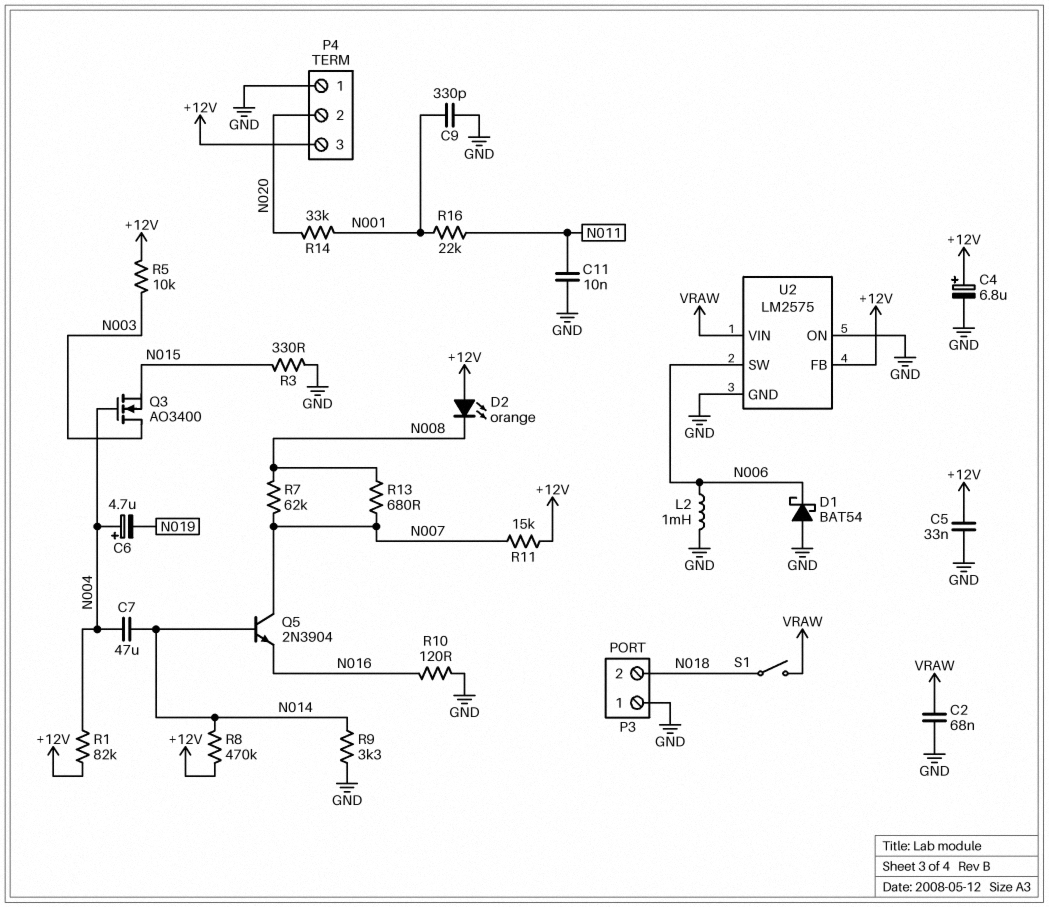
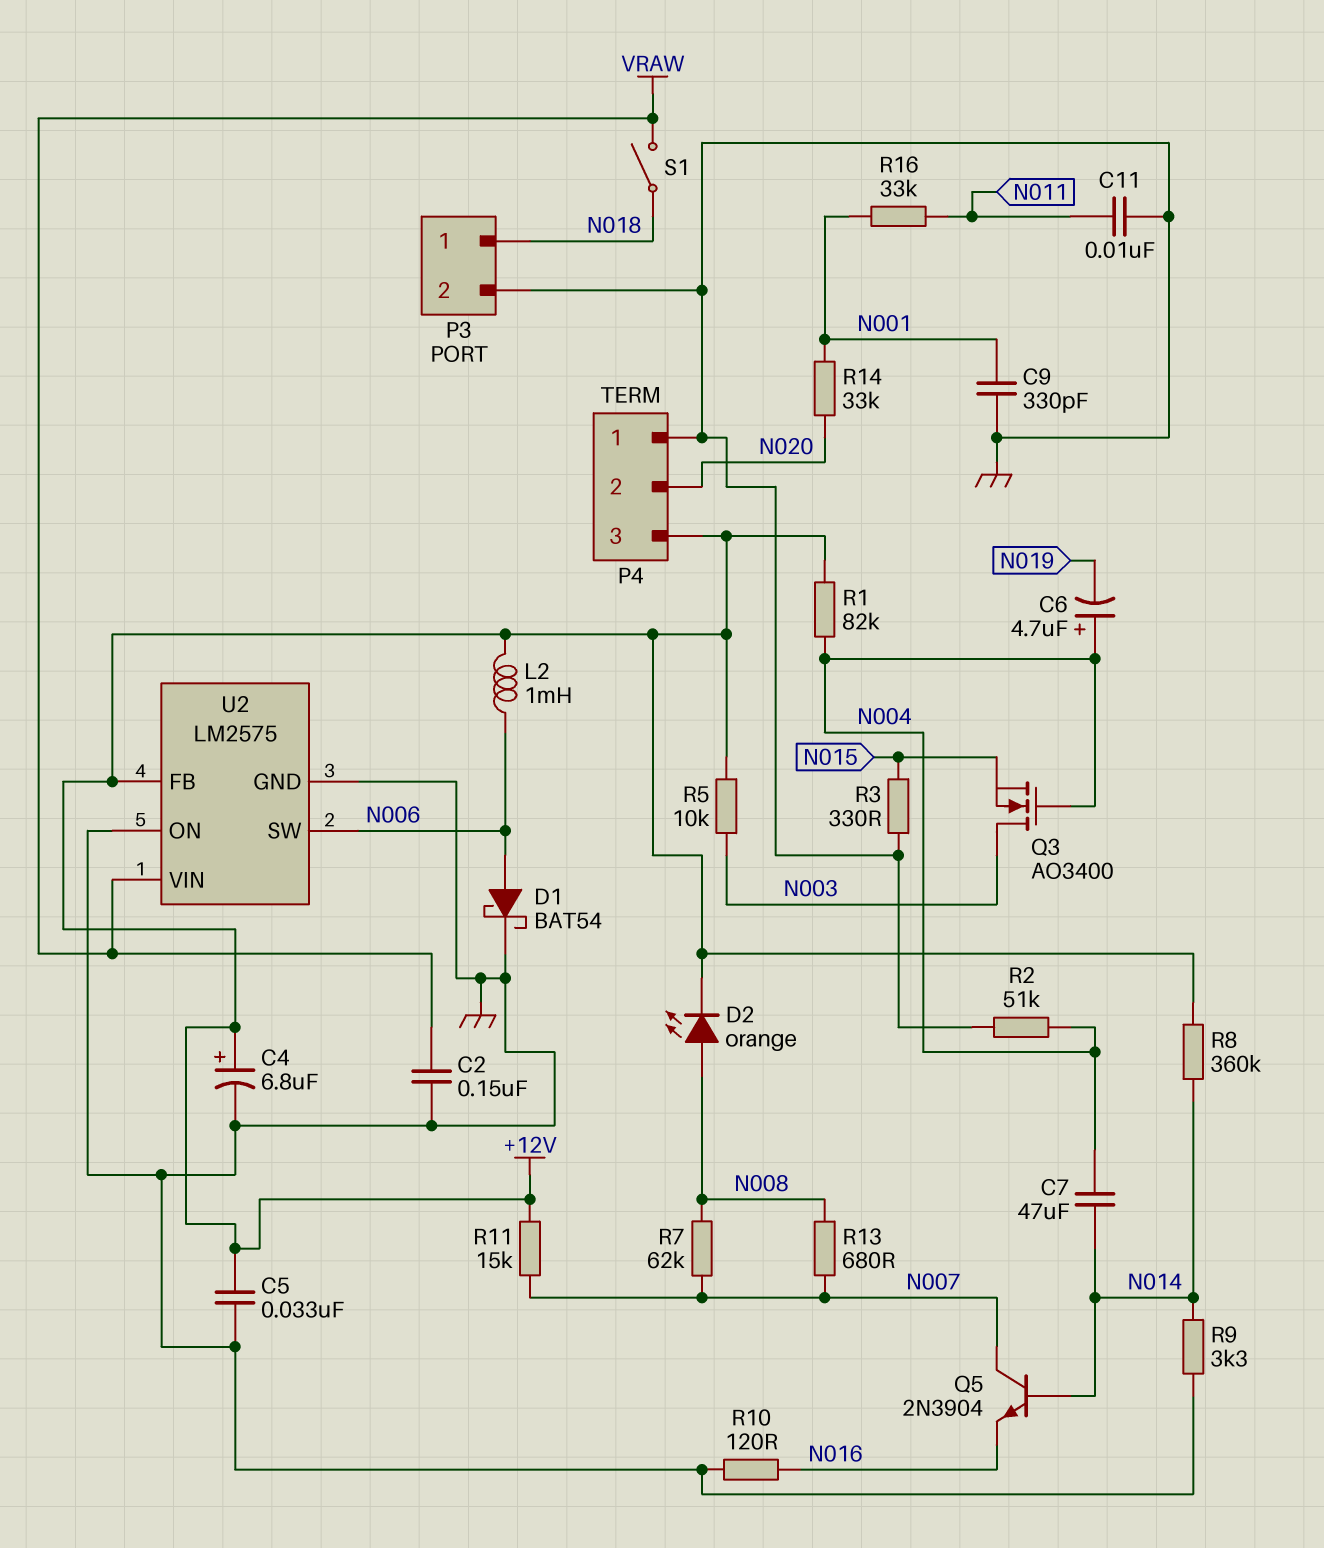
C2: 68nF (GND, VRAW) -> 150nF (GND, VRAW)
D1: schottky BAT54 (A GND, K N006) -> schottky BAT54 (A N006, K GND)
D2: LED orange (A +12V, K N008) -> LED orange (A N008, K +12V)
L2: 1mH (GND, N006) -> 1mH (+12V, N006)
P3 pin 1: GND -> N018
P3 pin 2: N018 -> GND
R2: none -> 51k (GND, N004)
R8: 470k (+12V, N014) -> 360k (+12V, N014)
R16: 22k (N001, N011) -> 33k (N001, N011)

